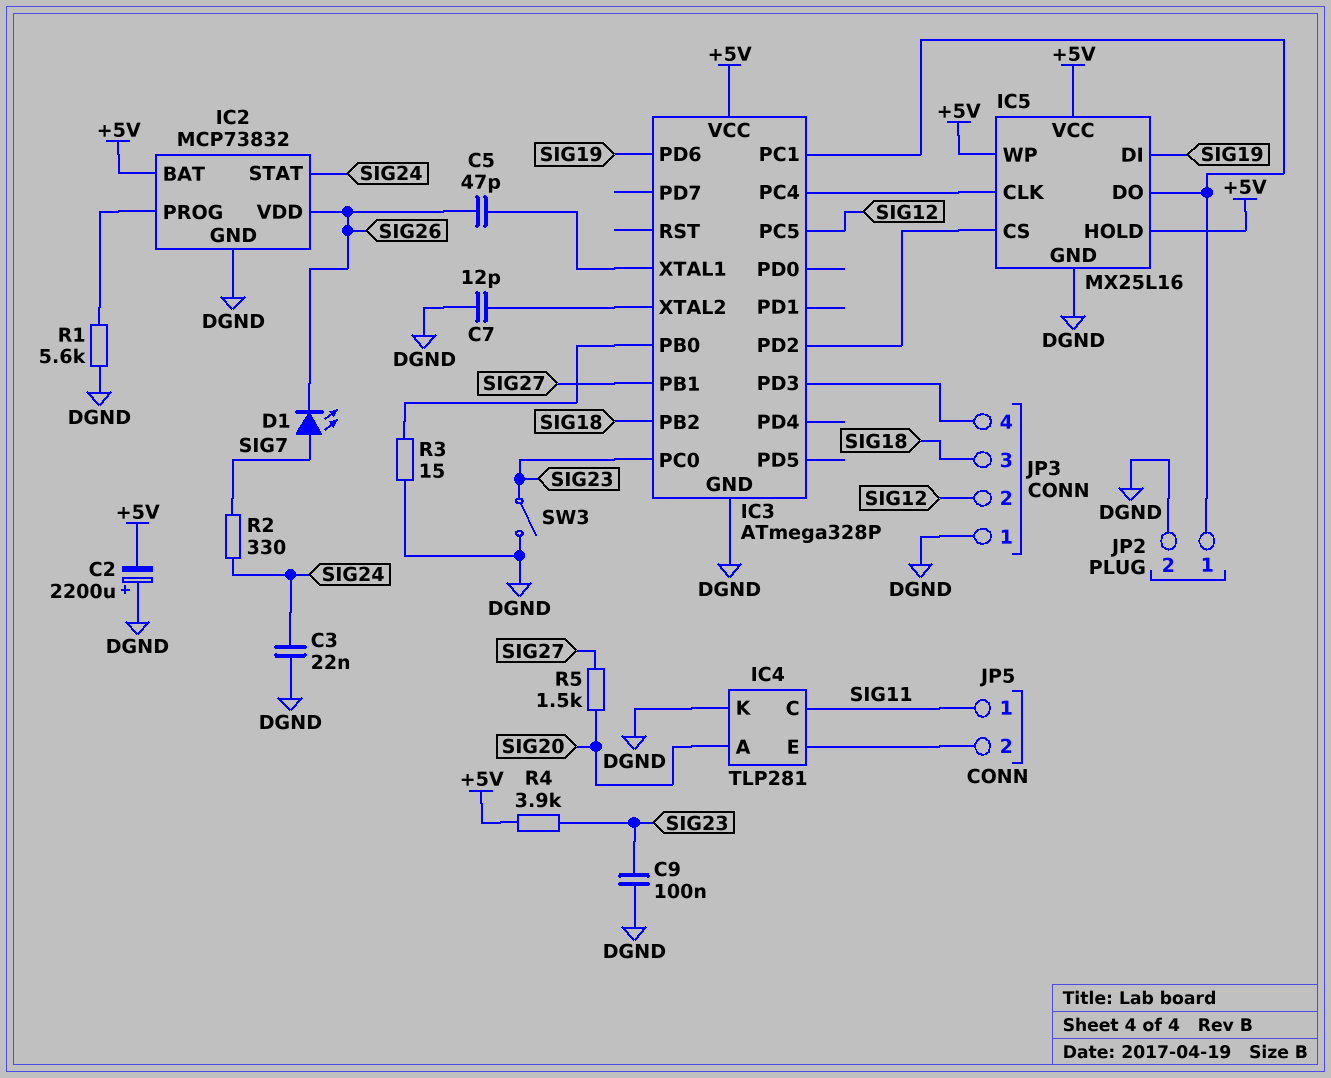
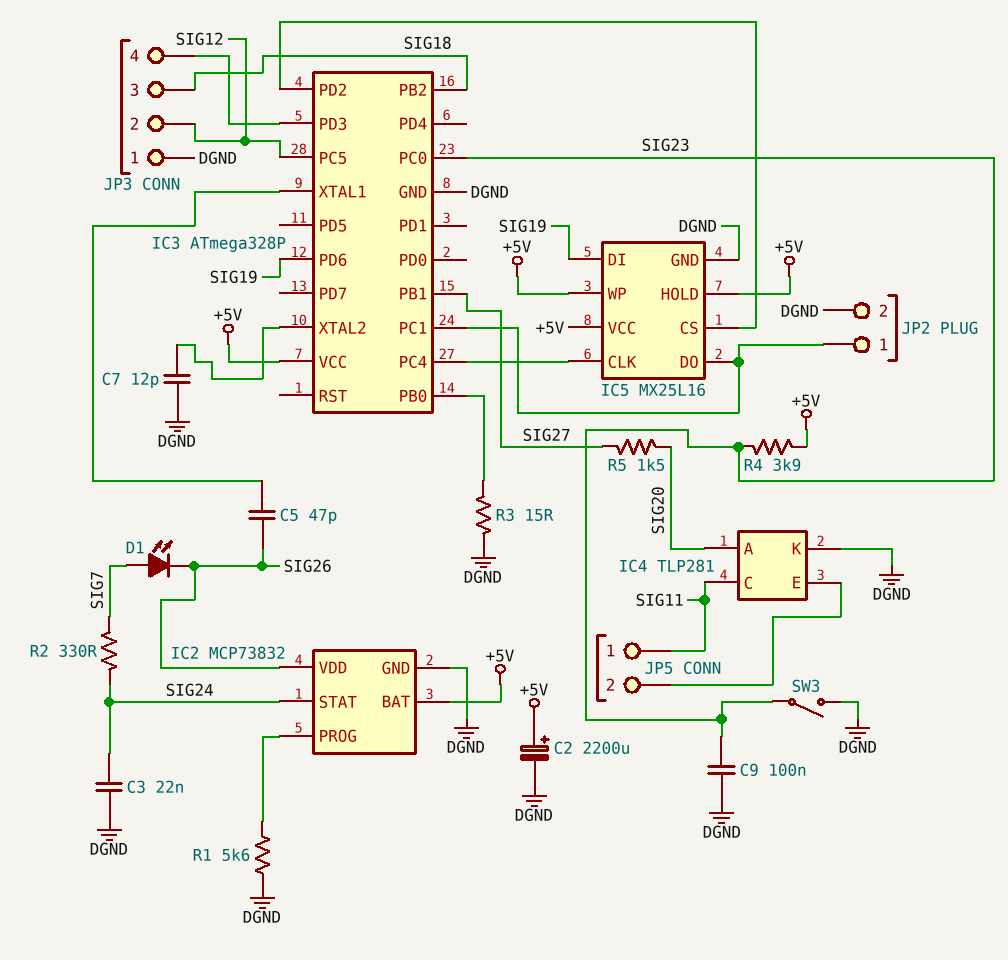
C2: 2200uF (plus DGND, minus +5V) -> 2200uF (plus +5V, minus DGND)

